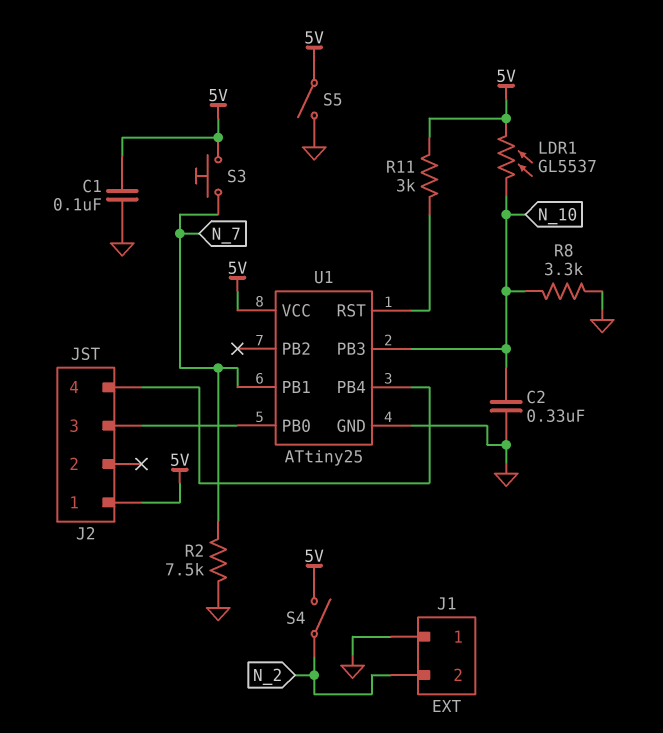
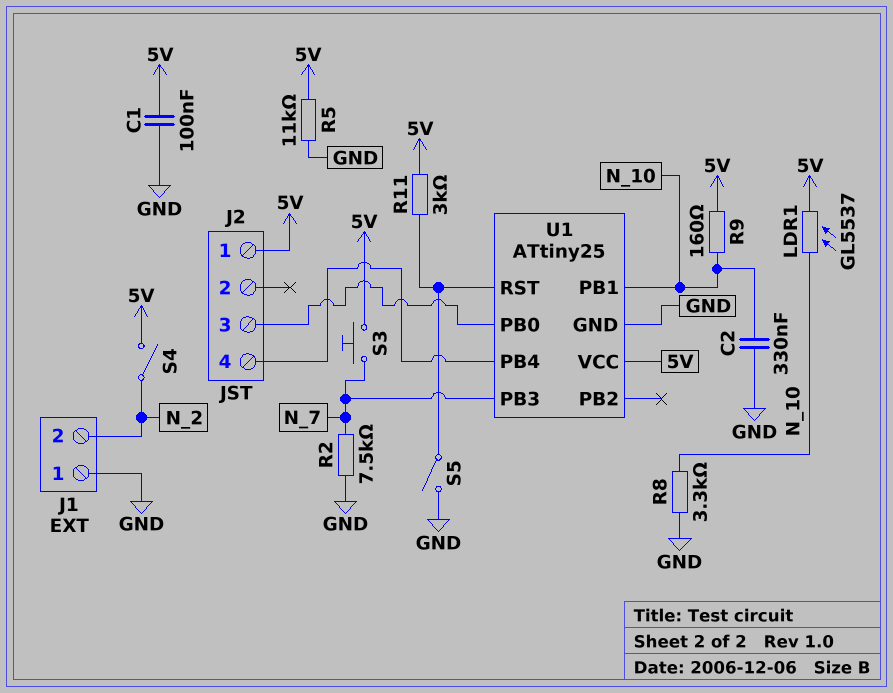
R5: none -> 11k (5V, GND)
R9: none -> 160 (5V, N_10)
S5: switch (5V, GND) -> switch (GND, U1/RST)
U1 pin PB1: N_7 -> N_10
U1 pin PB3: N_10 -> N_7

